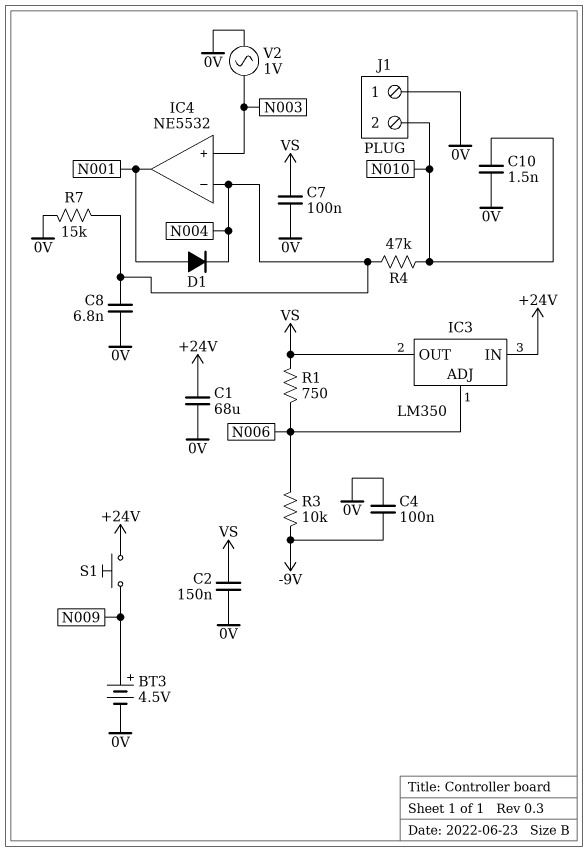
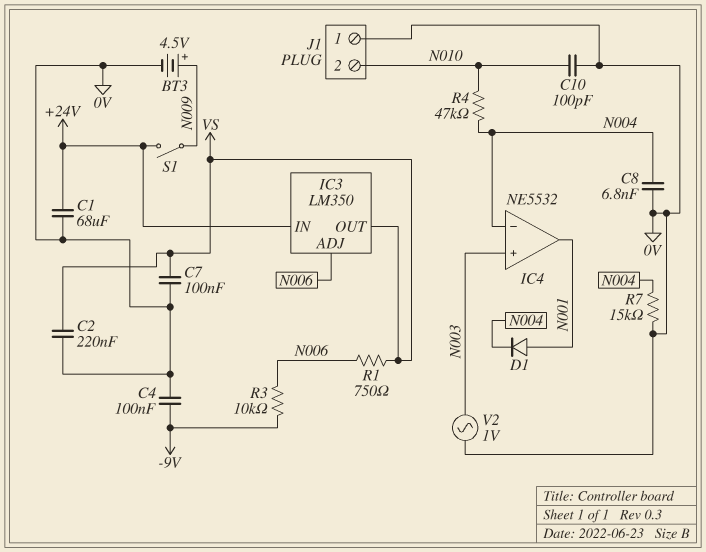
C2: 150nF (0V, VS) -> 220nF (0V, VS)
C10: 1.5nF (0V, N010) -> 100pF (0V, N010)
S1: button (+24V, N009) -> switch (+24V, N009)

